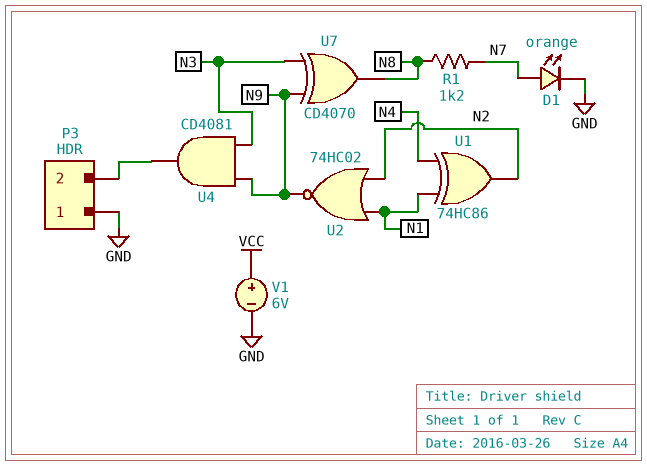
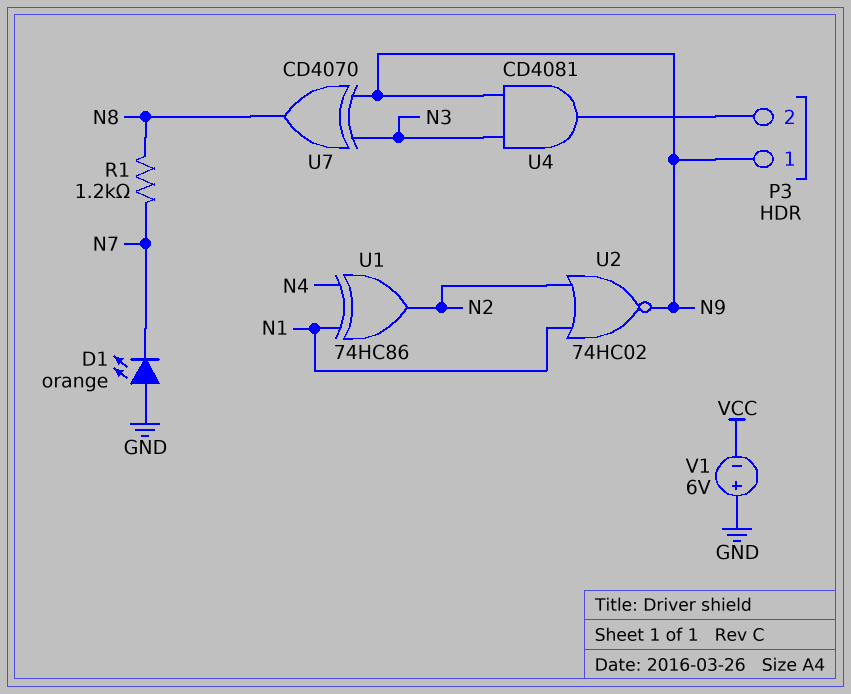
D1: LED orange (A N7, K GND) -> LED orange (A GND, K N7)
P3 pin 1: GND -> N9
V1: 6V (plus VCC, minus GND) -> 6V (plus GND, minus VCC)

